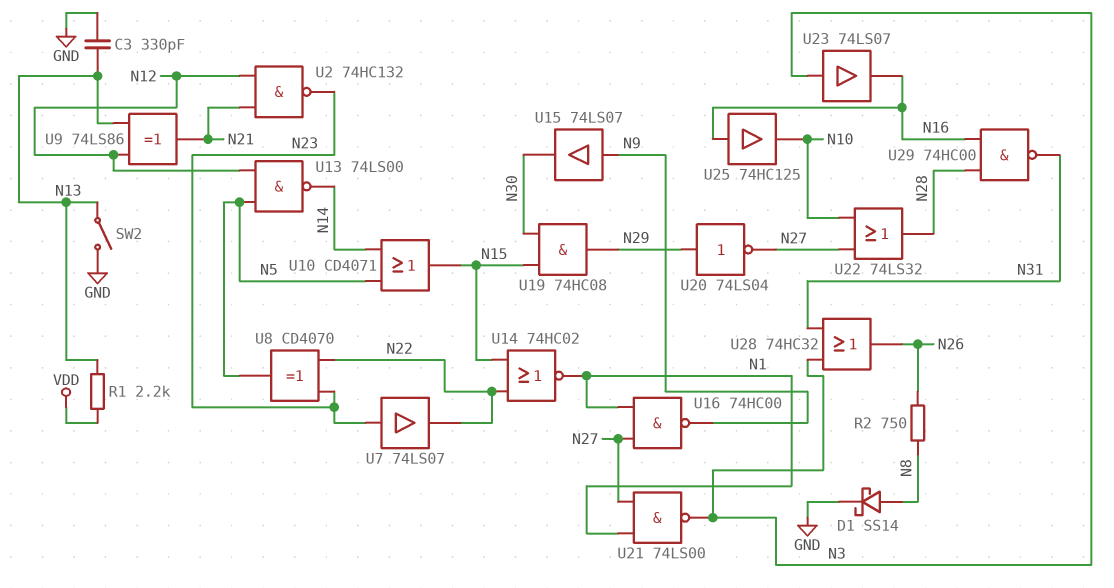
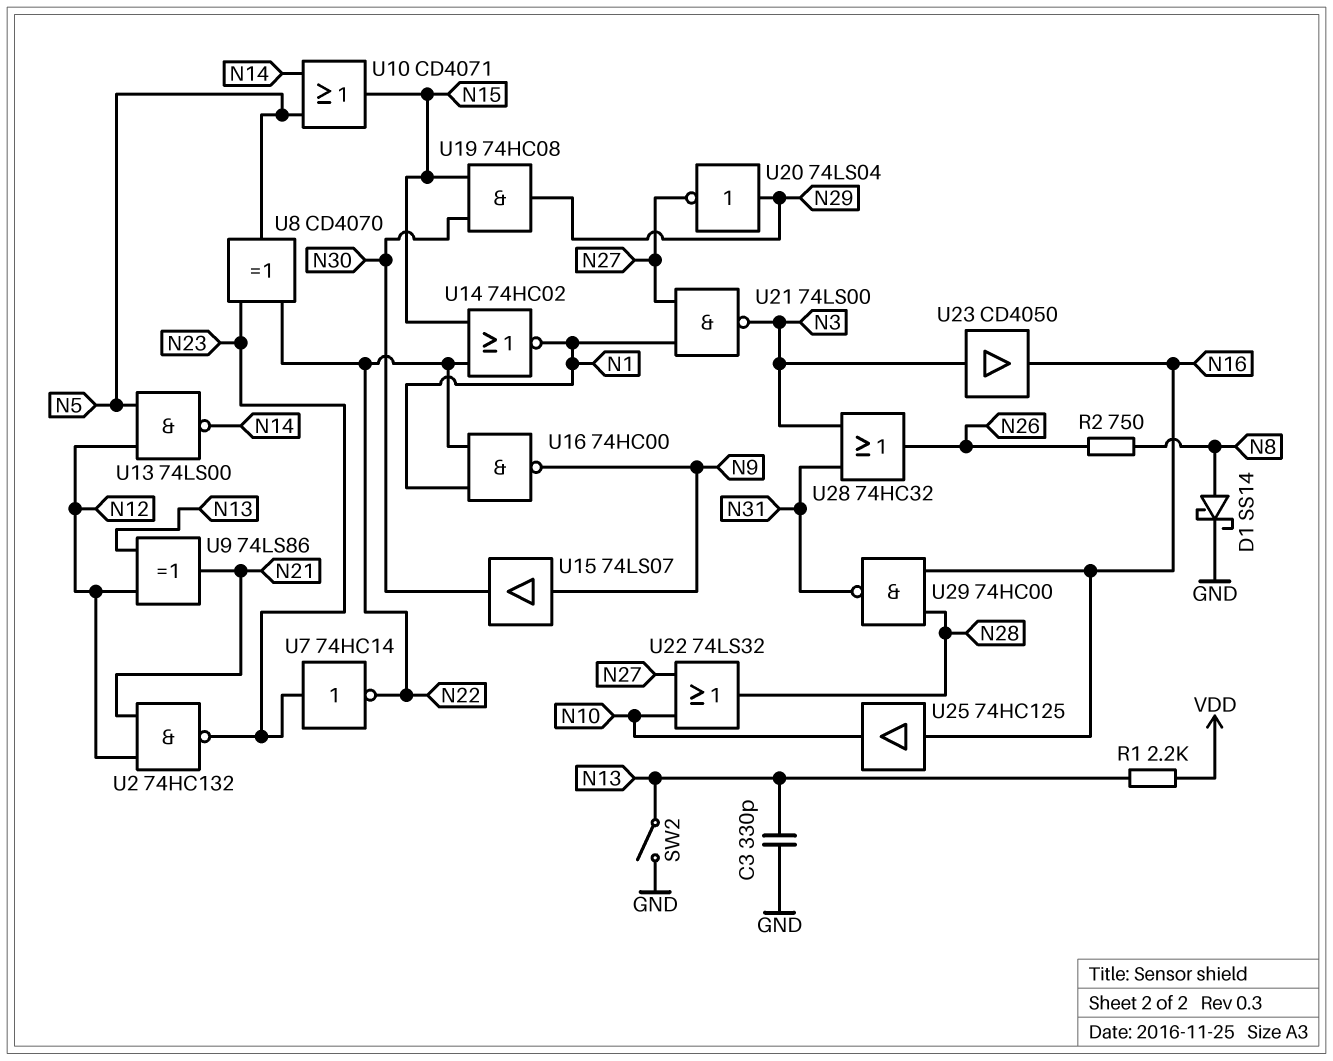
U7: buffer 74LS07 (in N23, out N22) -> NOT 74HC14 (in N23, out N22)
U16: NAND 74HC00 (in N1, in N27, out N9) -> NAND 74HC00 (in N1, in N22, out N9)
U23: buffer 74LS07 (in N3, out N16) -> buffer CD4050 (in N3, out N16)

